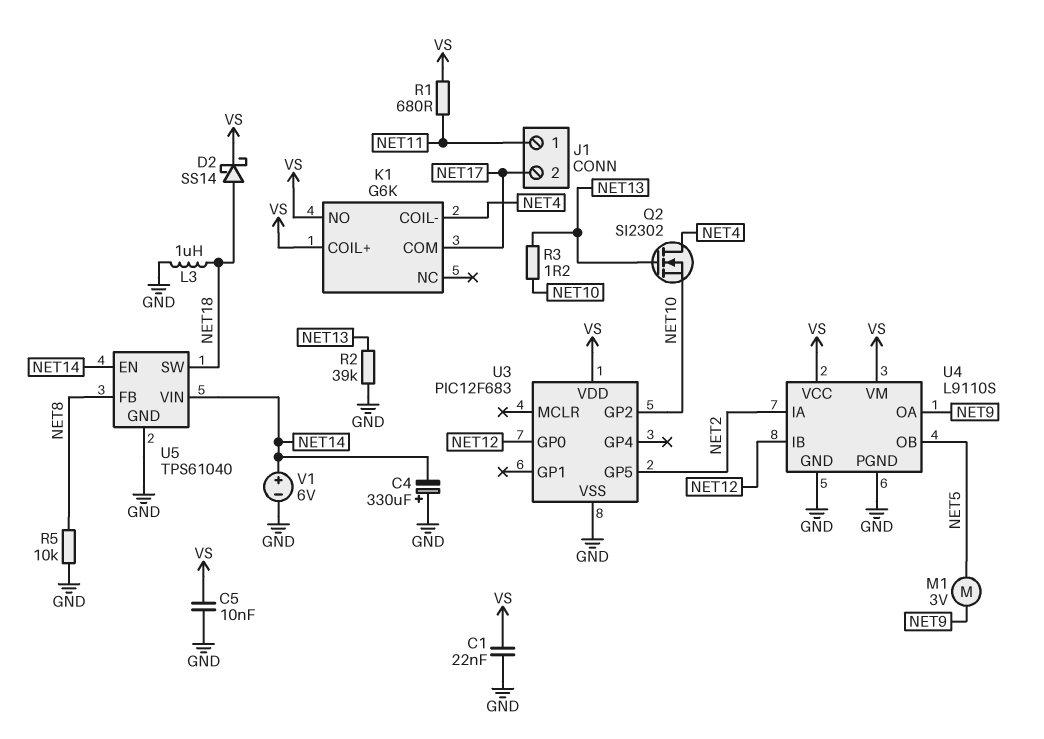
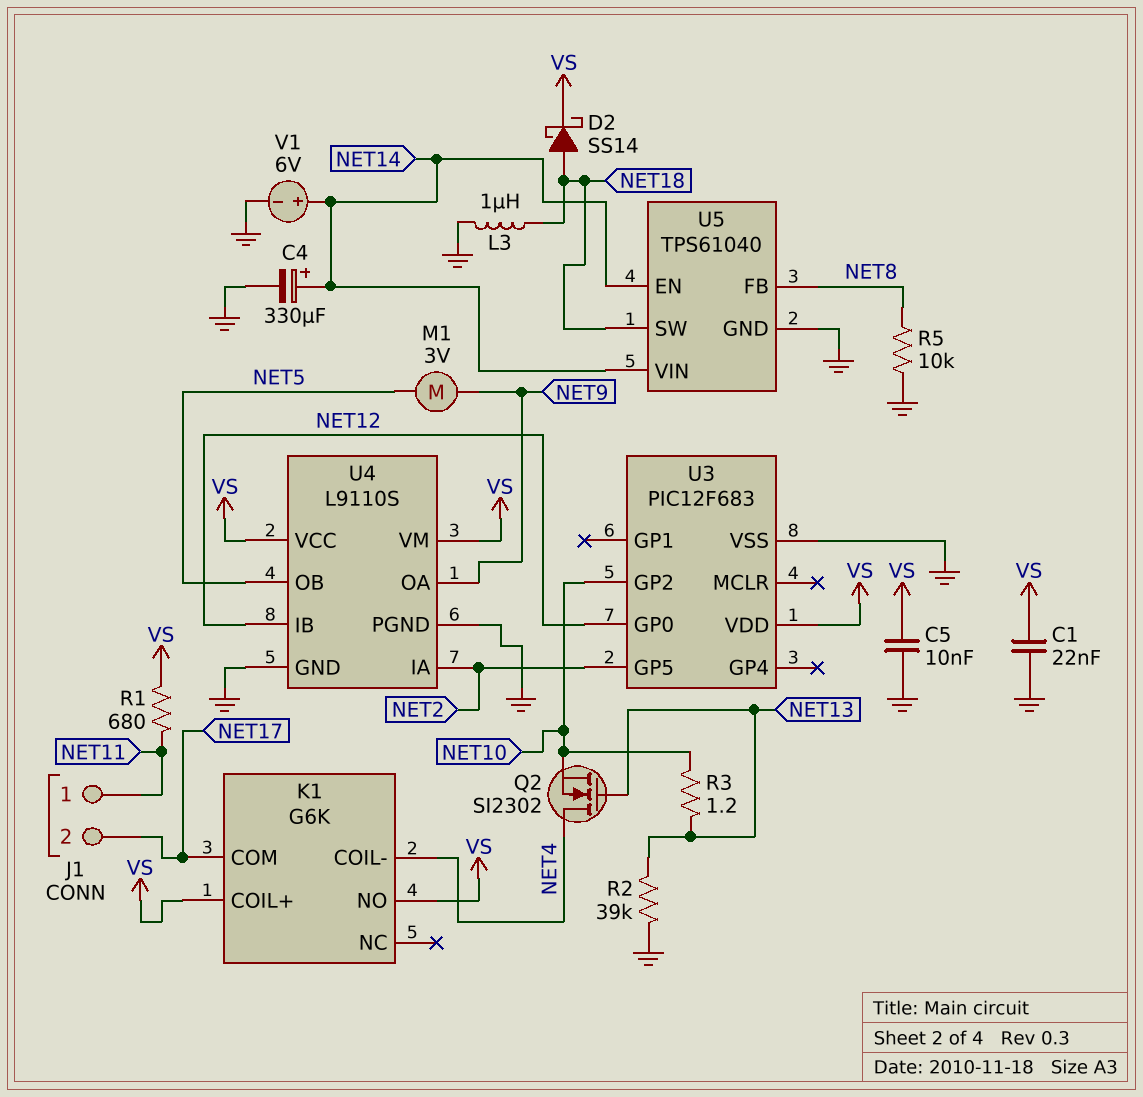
C4: 330uF (plus GND, minus NET14) -> 330uF (plus NET14, minus GND)

